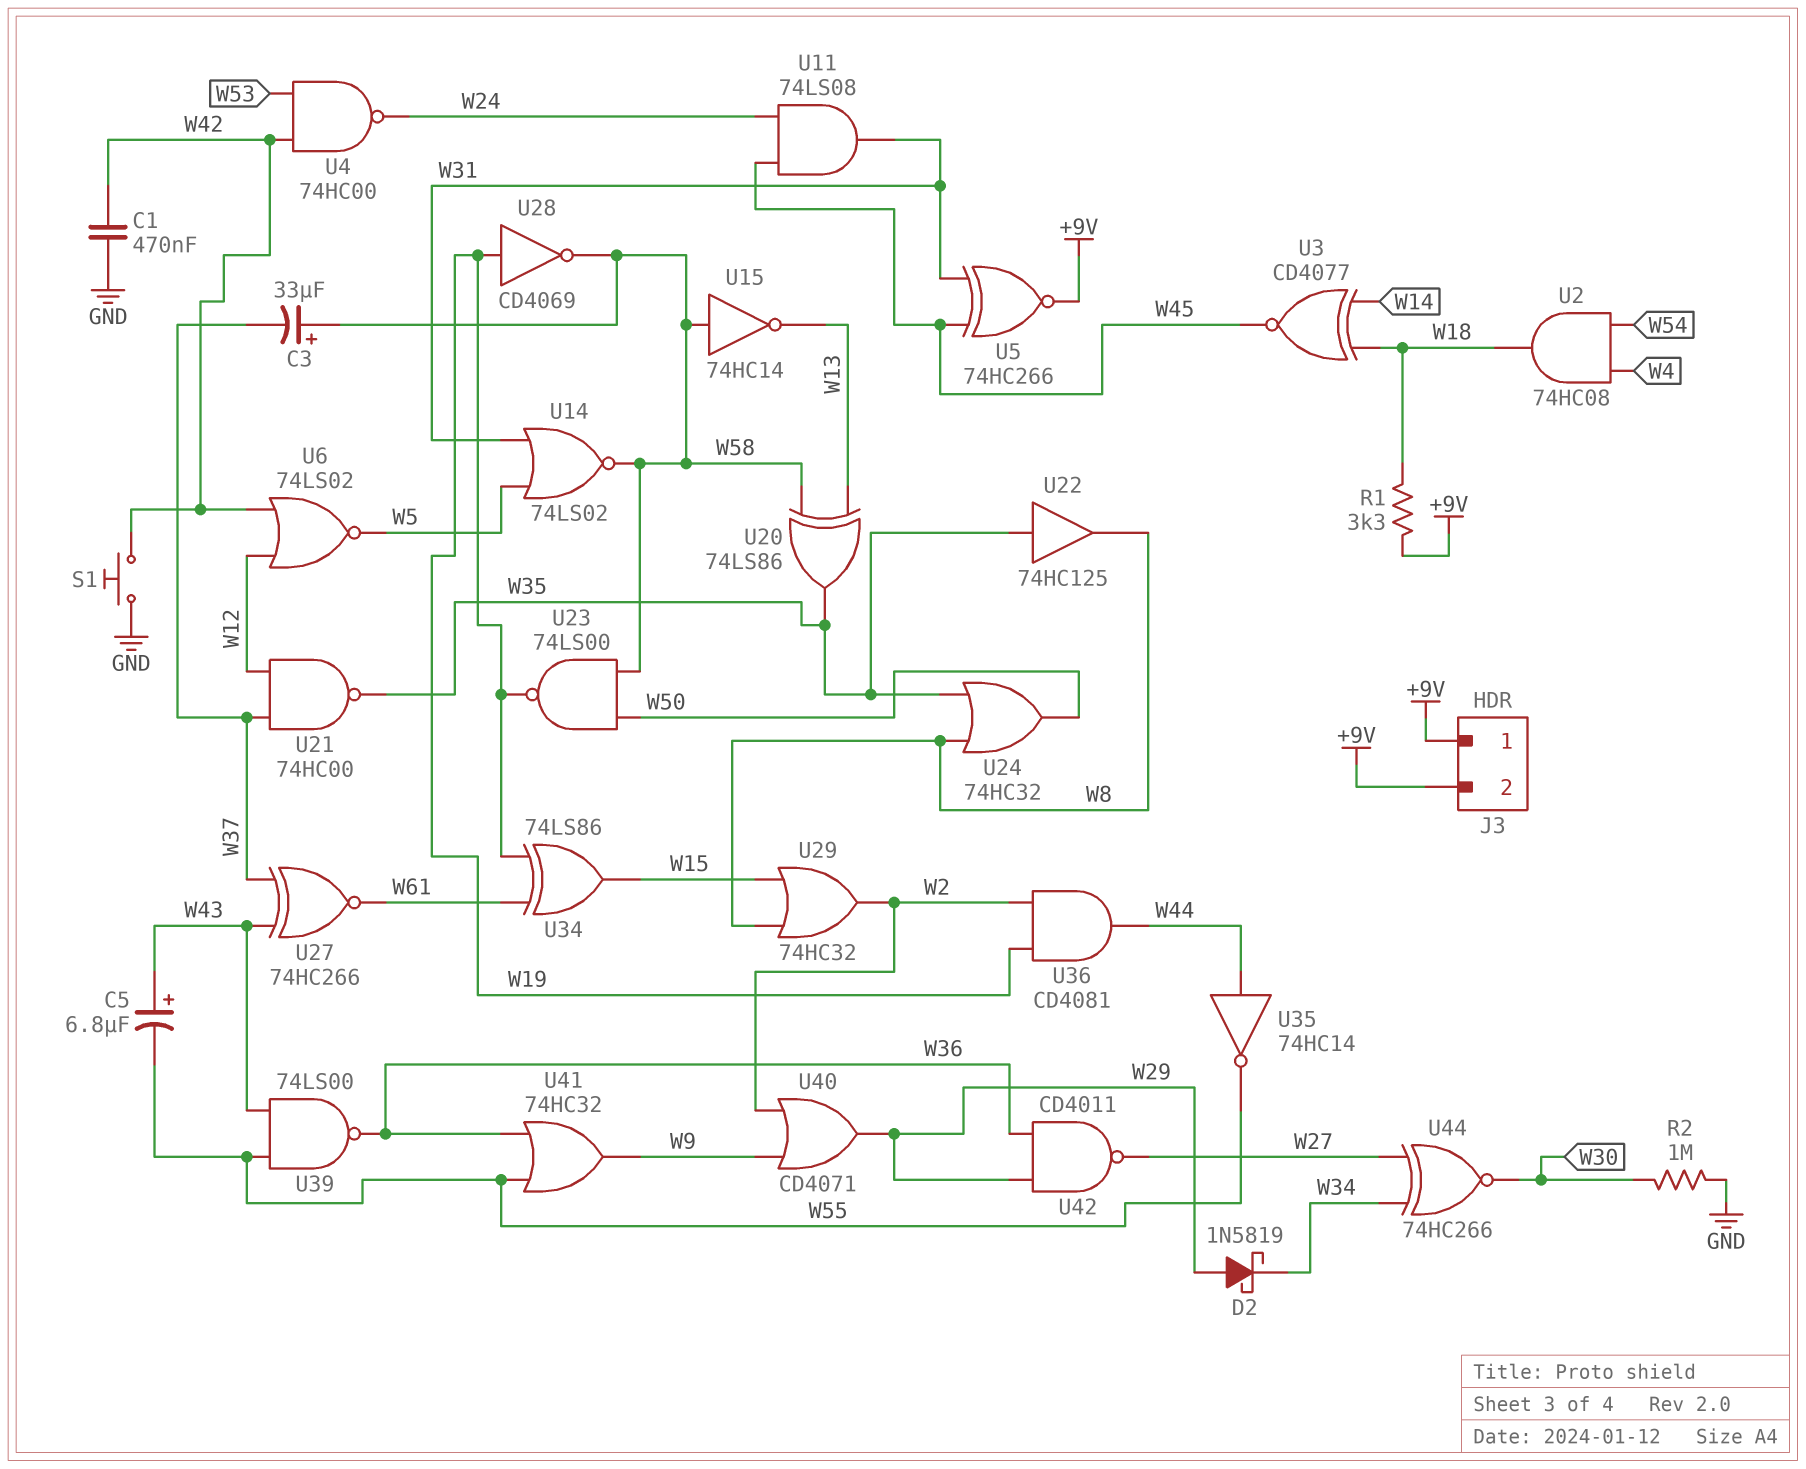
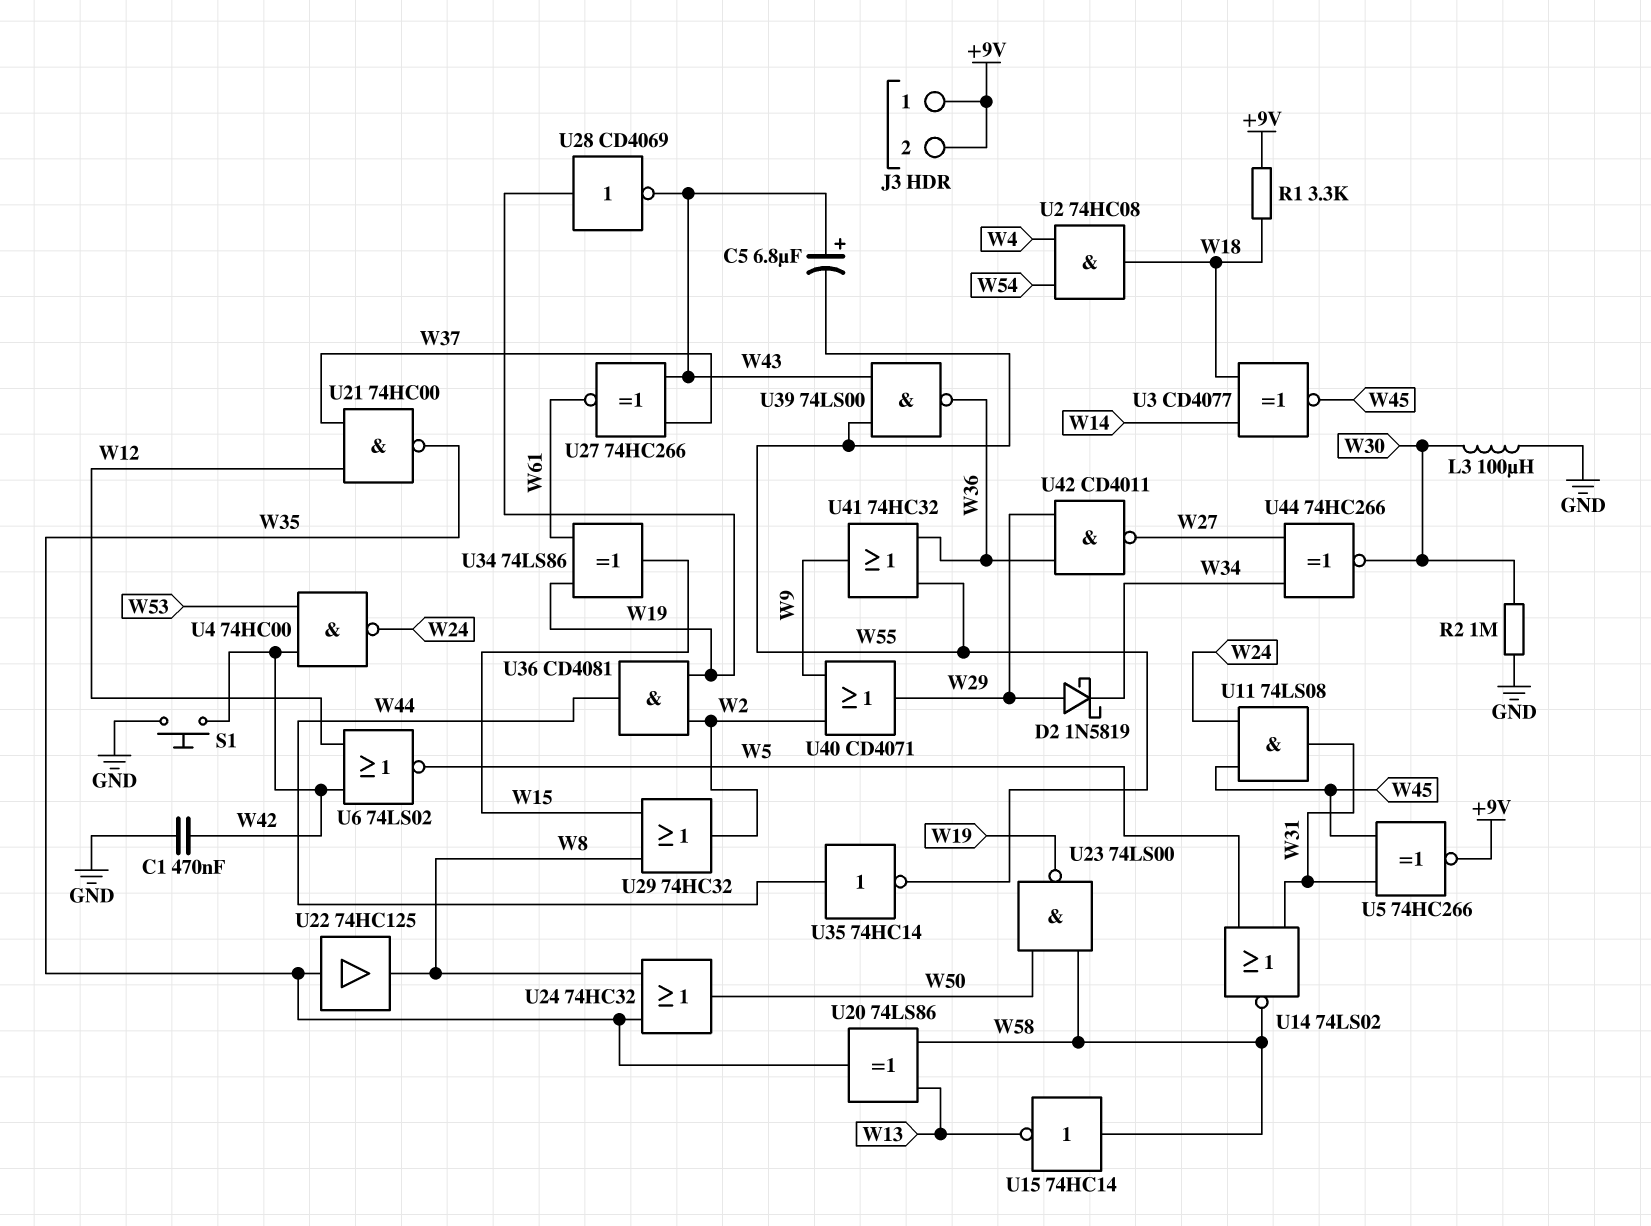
C3: 33uF (plus W58, minus W37) -> none
L3: none -> 100uH (GND, W30)
U28: NOT CD4069 (in W19, out W58) -> NOT CD4069 (in W19, out W43)

